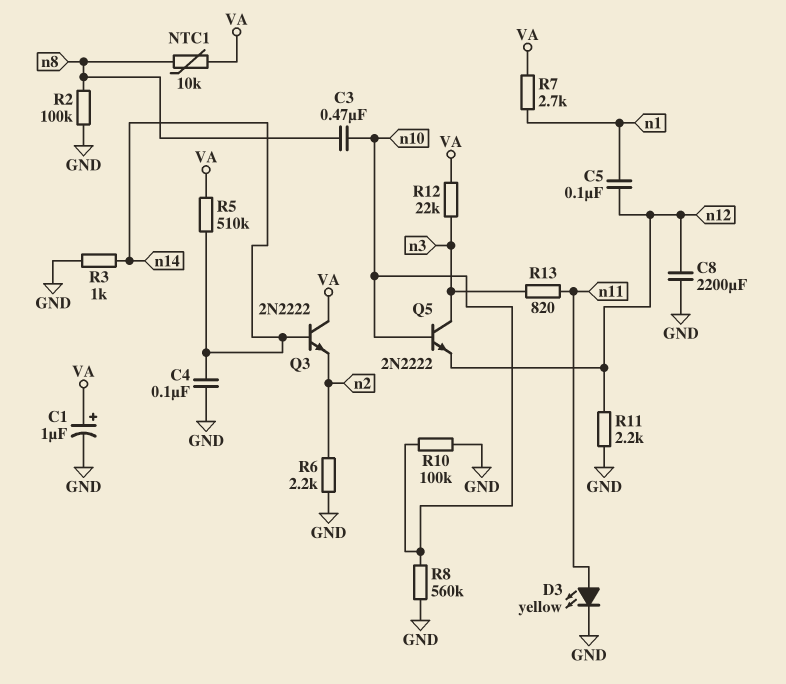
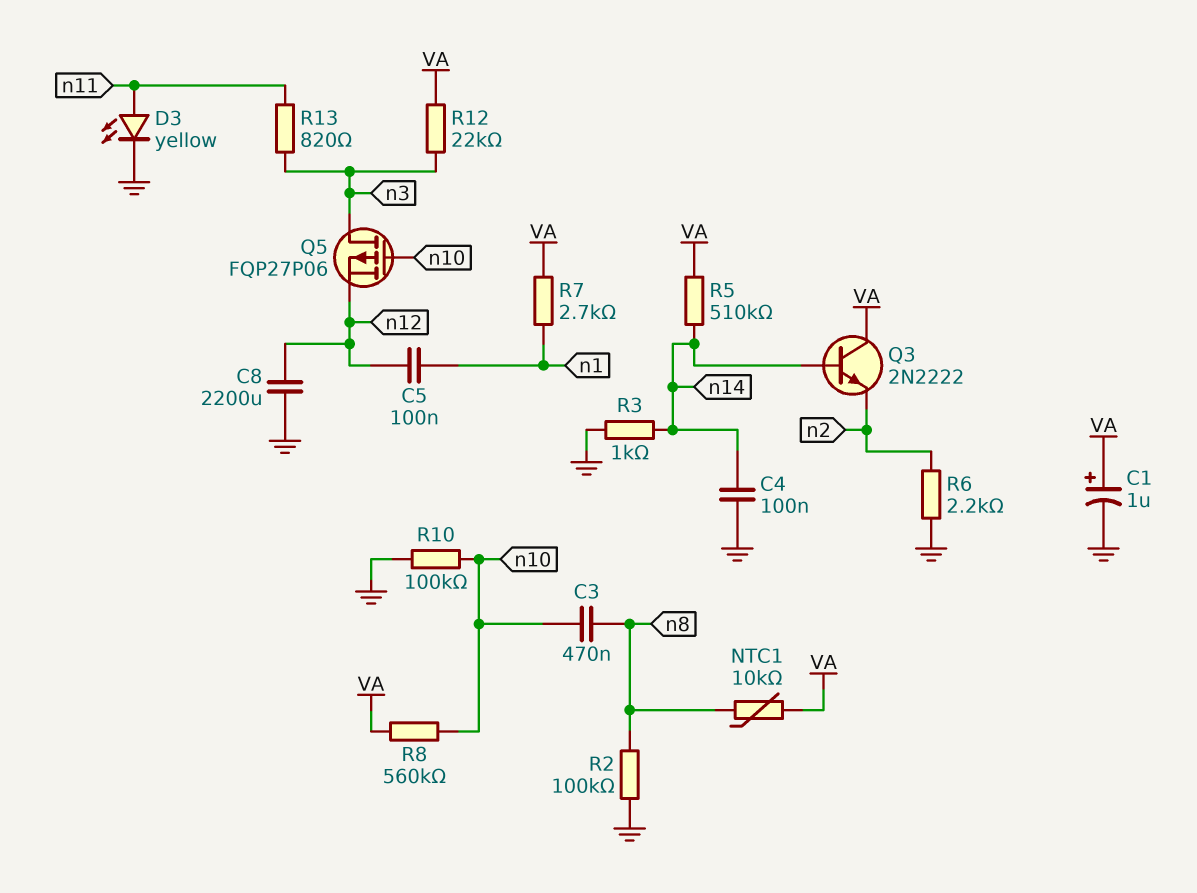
Q5: NPN 2N2222 (B n10, C n3, E n12) -> PMOS FQP27P06 (G n10, D n3, S n12)
R8: 560k (GND, n10) -> 560k (VA, n10)
R11: 2.2k (GND, n12) -> none

